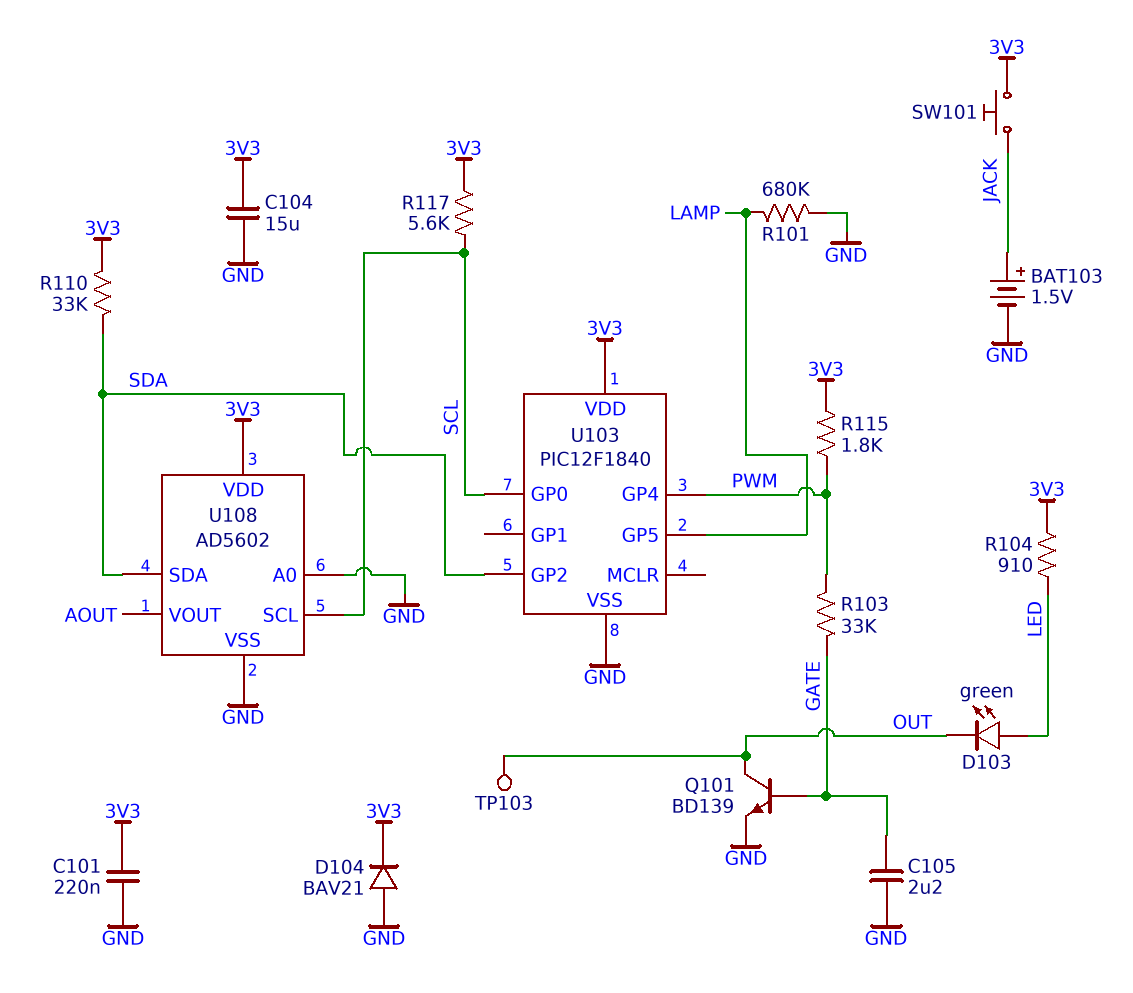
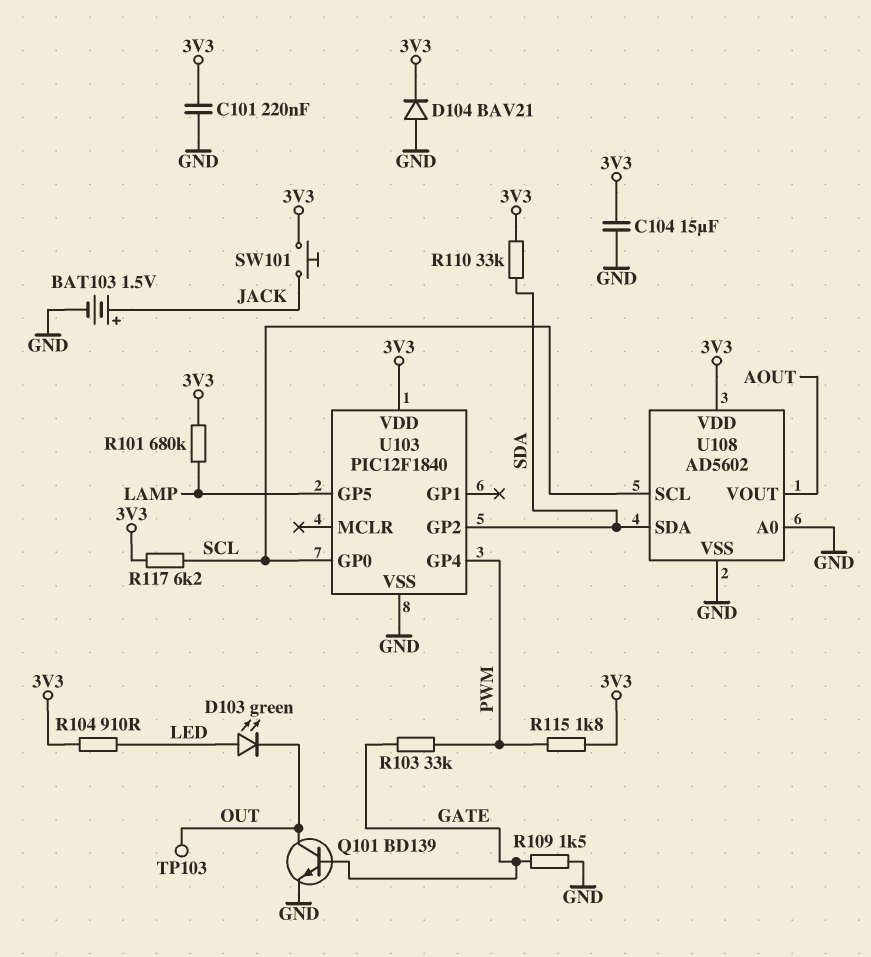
C105: 2.2uF (GATE, GND) -> none
R101: 680k (GND, LAMP) -> 680k (3V3, LAMP)
R109: none -> 1.5k (GATE, GND)
R117: 5.6k (3V3, SCL) -> 6.2k (3V3, SCL)

